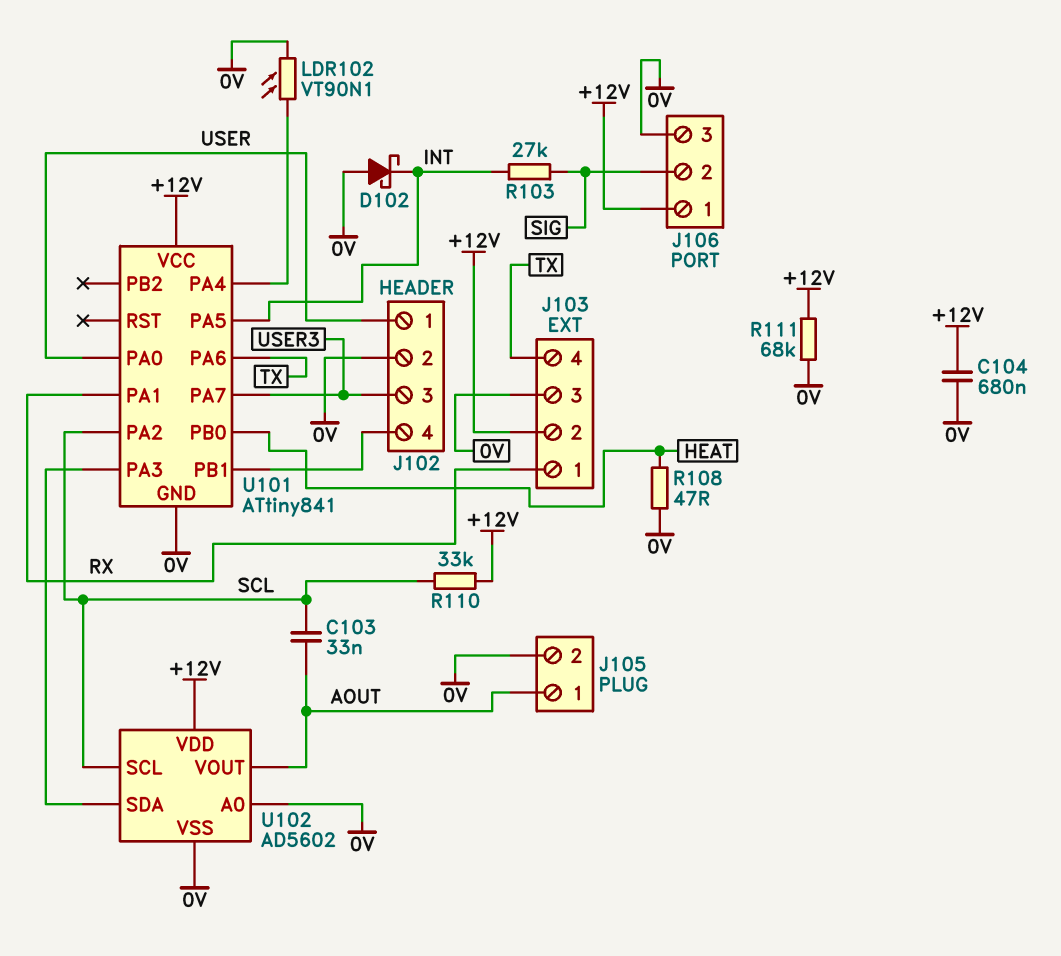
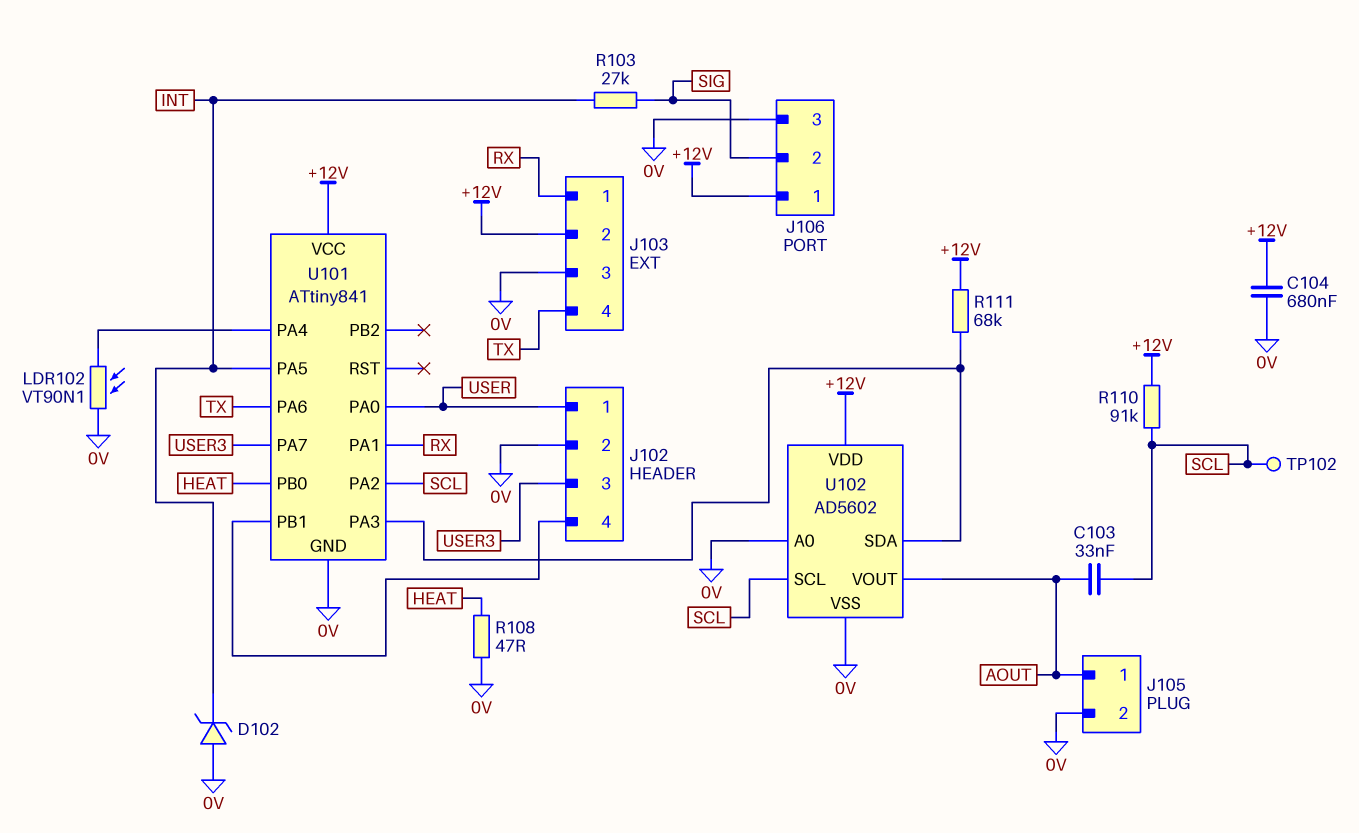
D102: schottky (A 0V, K INT) -> zener (A 0V, K INT)
R110: 33k (+12V, SCL) -> 91k (+12V, SCL)
R111: 68k (+12V, 0V) -> 68k (+12V, U101/PA3)
TP102: none -> test point (SCL)

